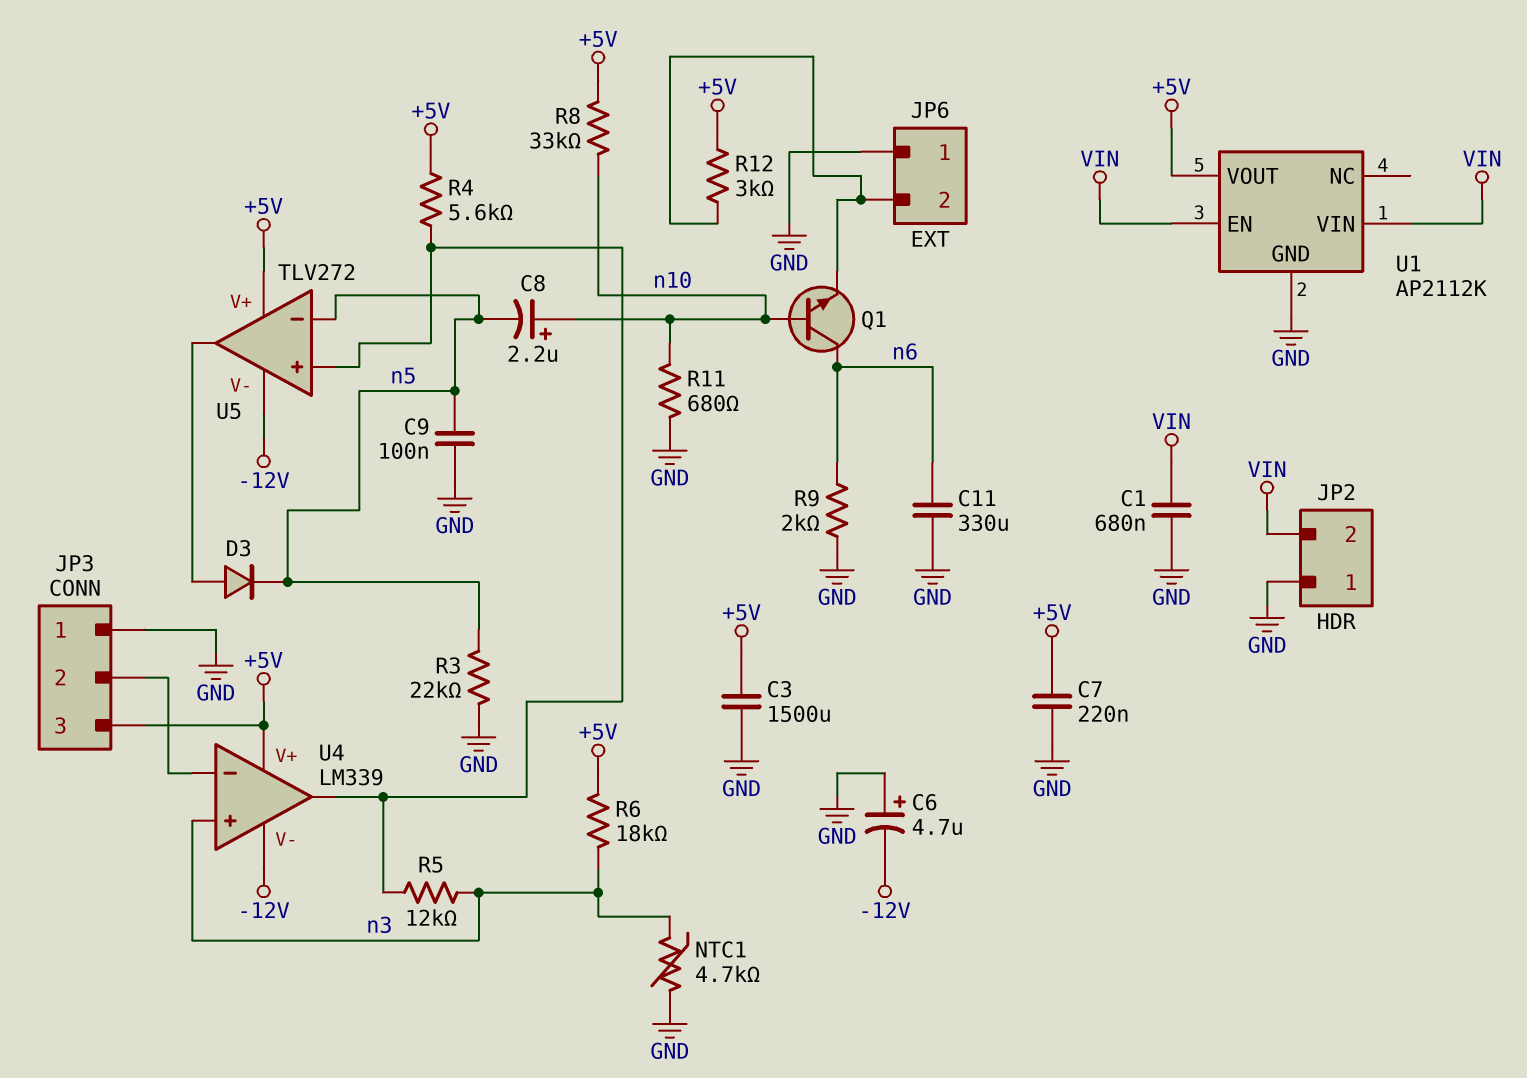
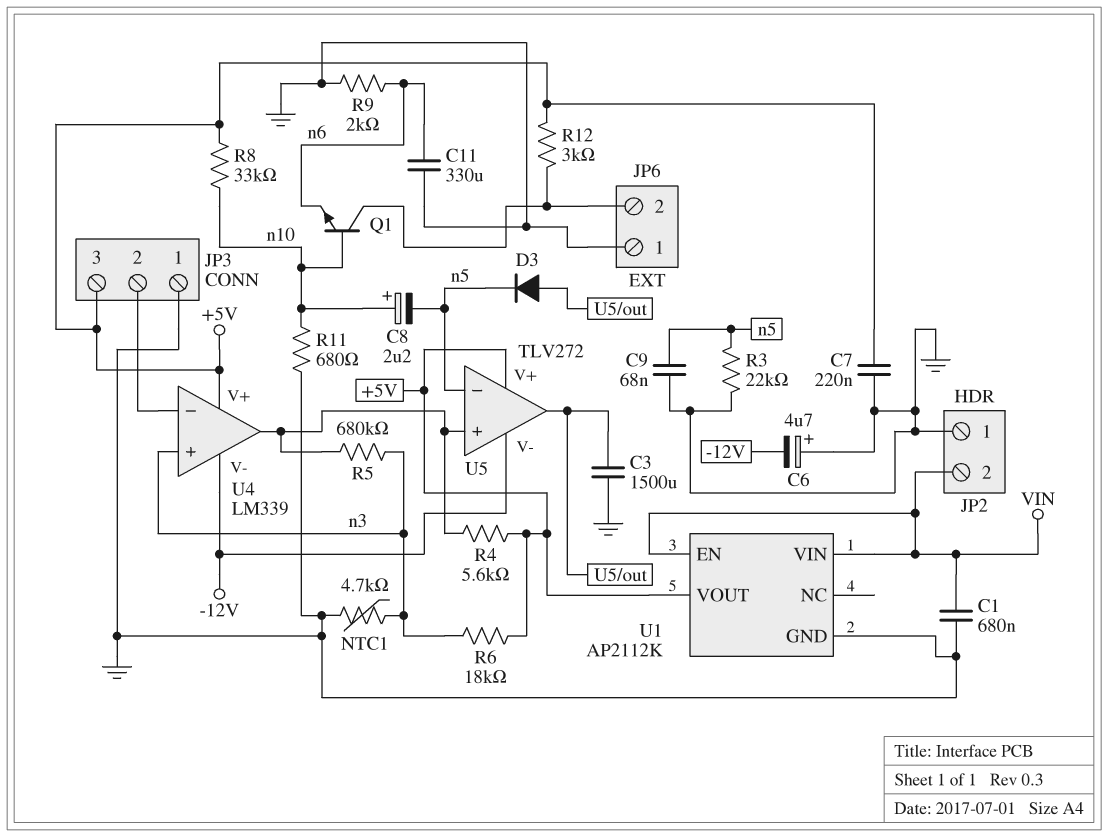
C3: 1500uF (+5V, GND) -> 1500uF (GND, U5/out)
C9: 100nF (GND, n5) -> 68nF (GND, n5)
Q1: NPN (B n10, C n6, E JP6/2) -> NPN (B n10, C JP6/2, E n6)
R5: 12k (U4/out, n3) -> 680k (U4/out, n3)

